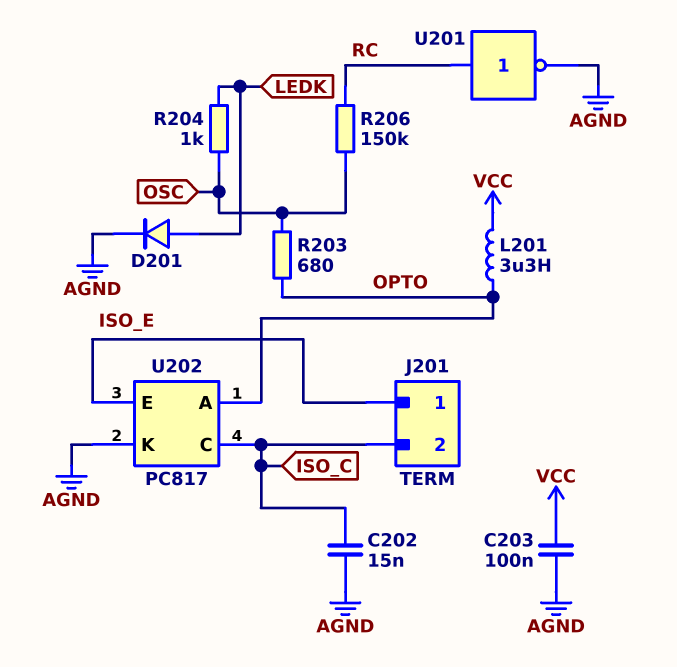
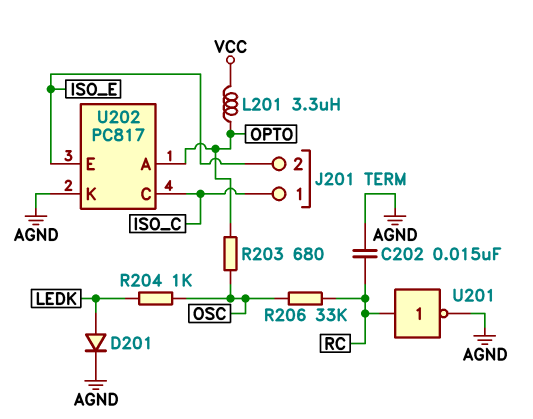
C202: 15nF (AGND, ISO_C) -> 15nF (AGND, RC)
C203: 100nF (AGND, VCC) -> none
J201 pin 1: ISO_E -> ISO_C
J201 pin 2: ISO_C -> ISO_E
R206: 150k (OSC, RC) -> 33k (OSC, RC)

